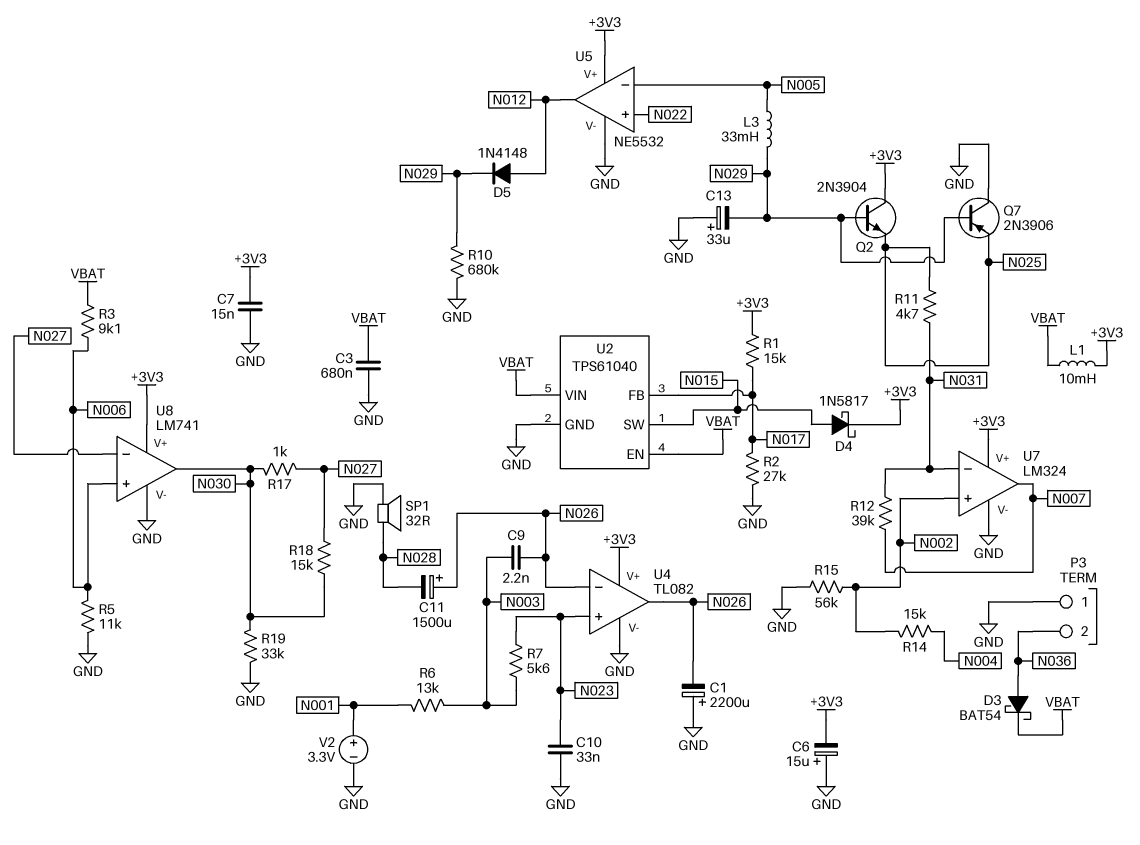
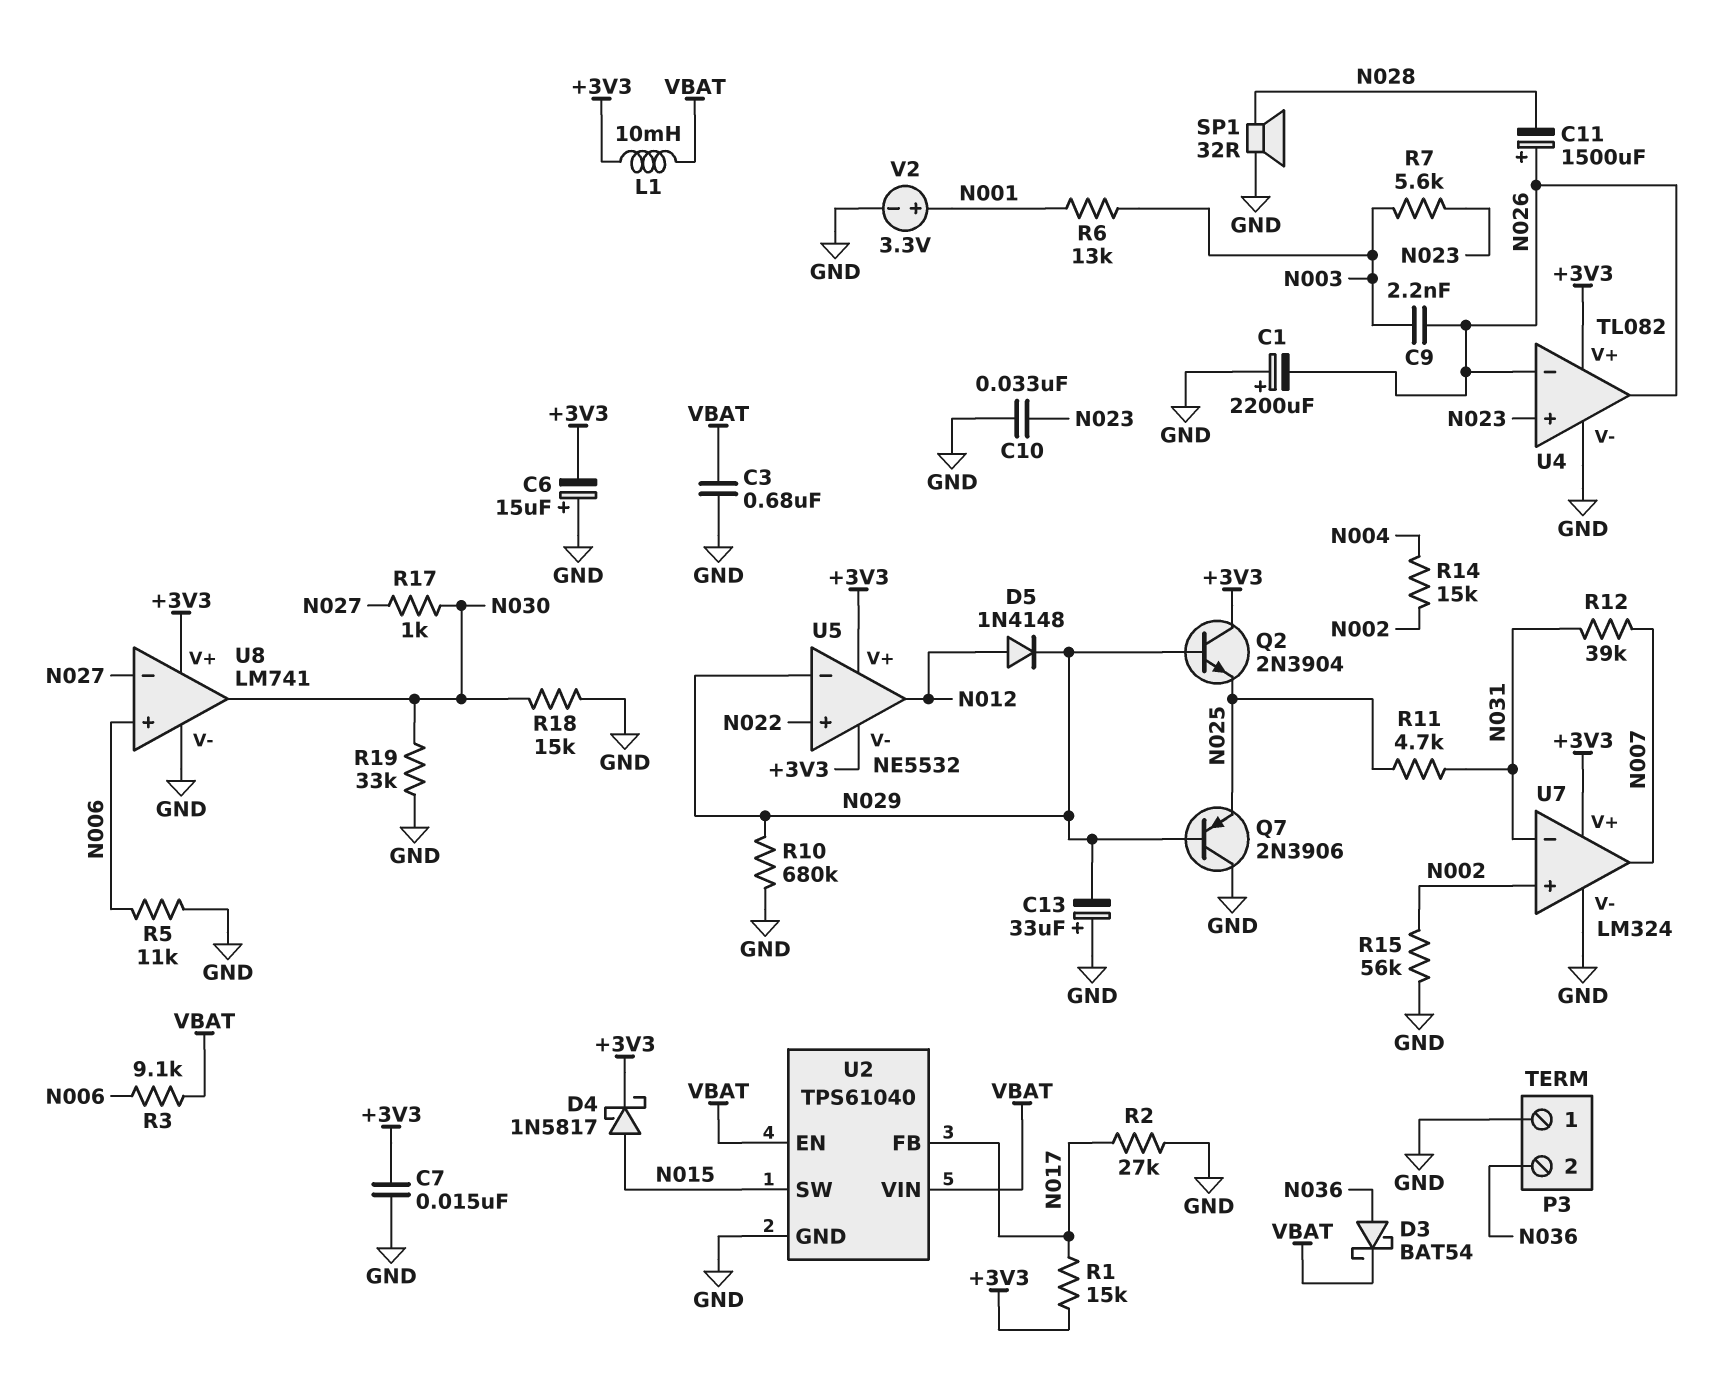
L3: 33mH (N005, N029) -> none
R18: 15k (N027, N030) -> 15k (GND, N030)
U5 pin V-: GND -> +3V3
U5 pin in-: N005 -> N029

